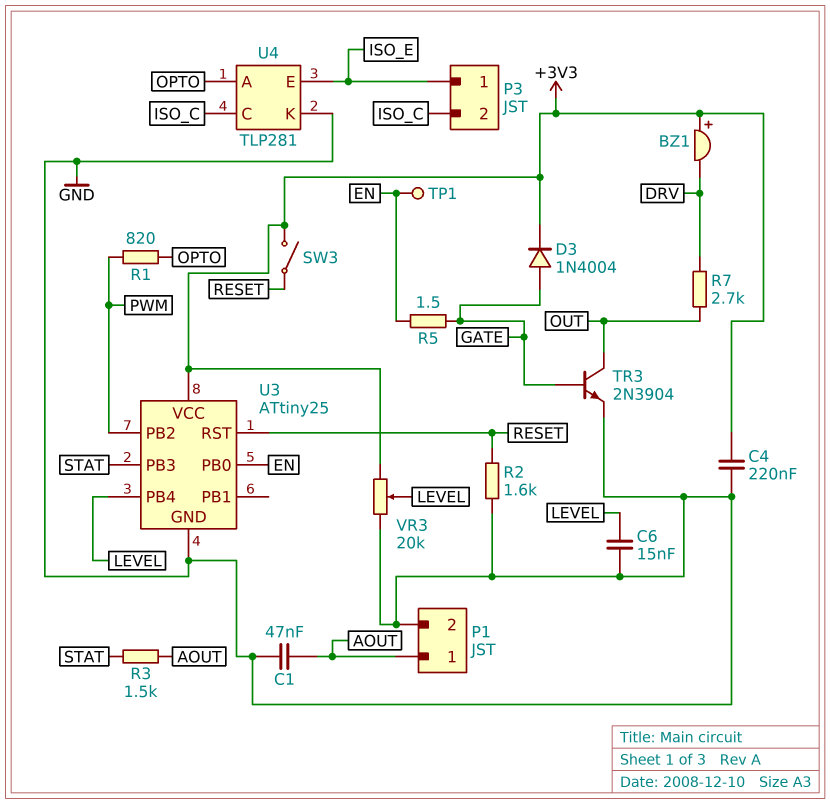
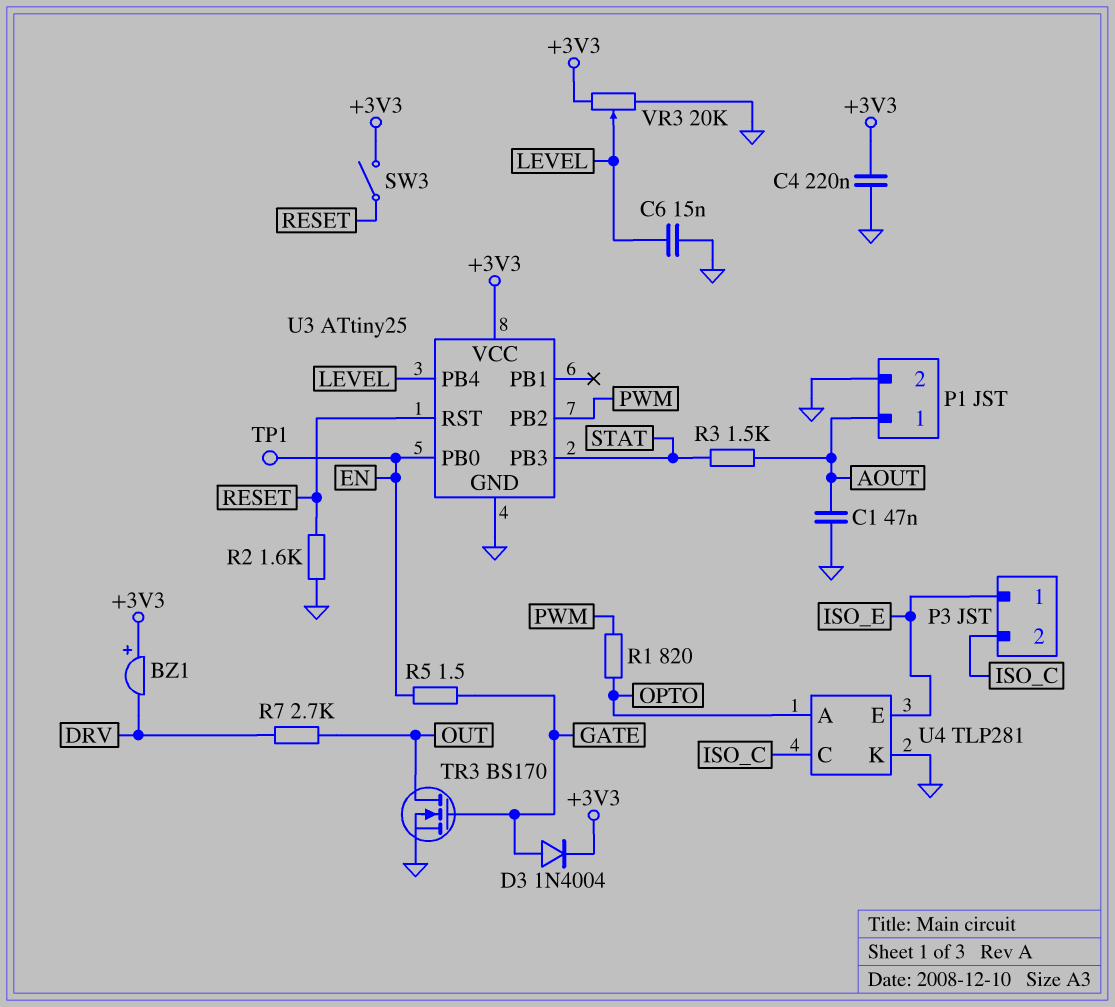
TR3: NPN 2N3904 (B GATE, C OUT, E GND) -> NMOS BS170 (G GATE, D OUT, S GND)

